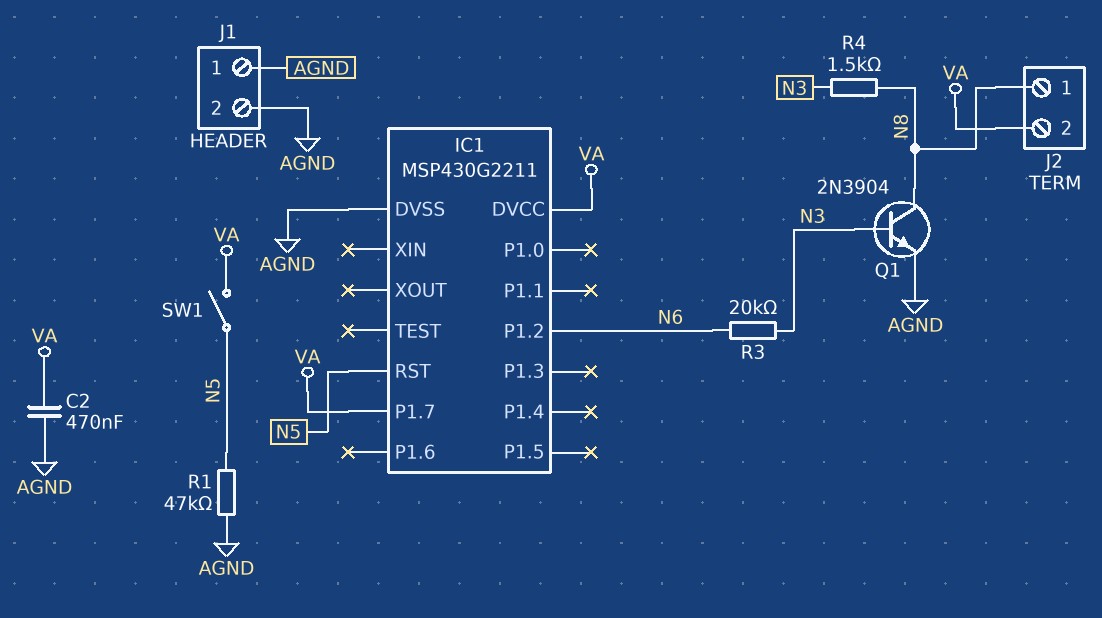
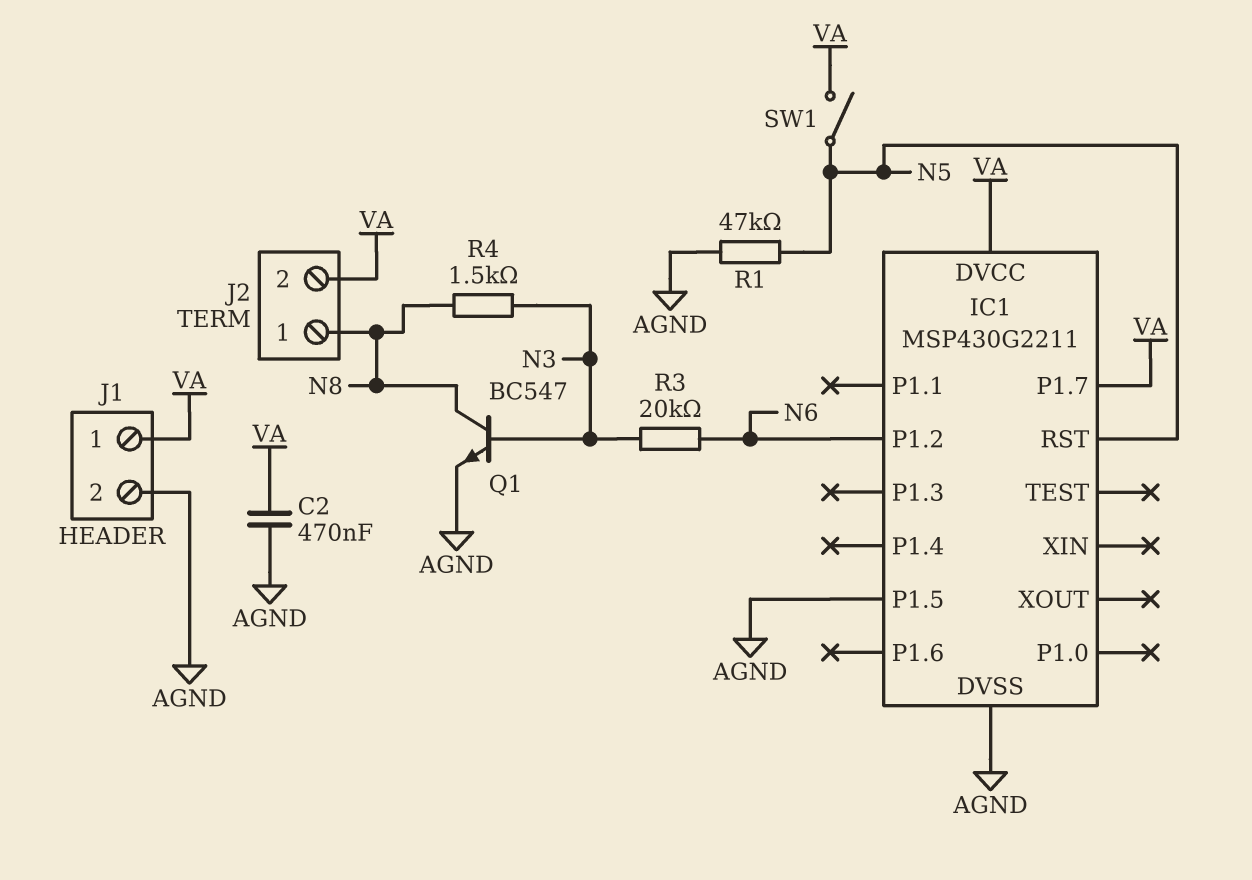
IC1 pin P1.5: none -> AGND
J1 pin 1: AGND -> VA
Q1: NPN 2N3904 (B N3, C N8, E AGND) -> NPN BC547 (B N3, C N8, E AGND)

